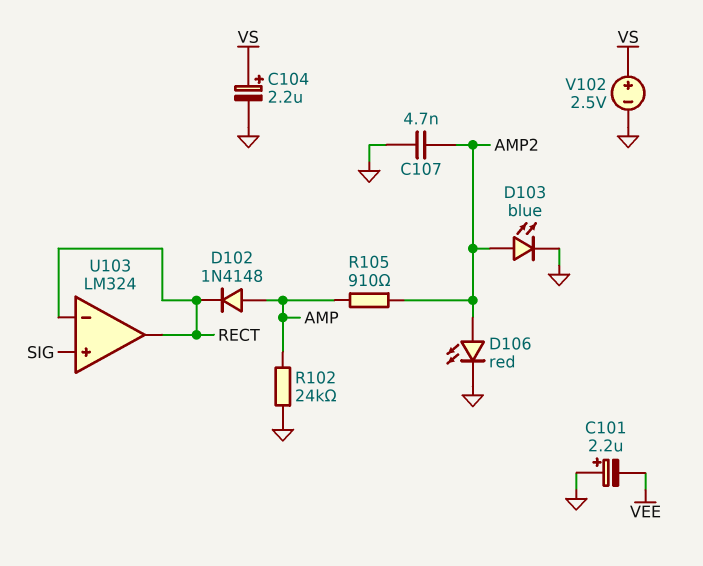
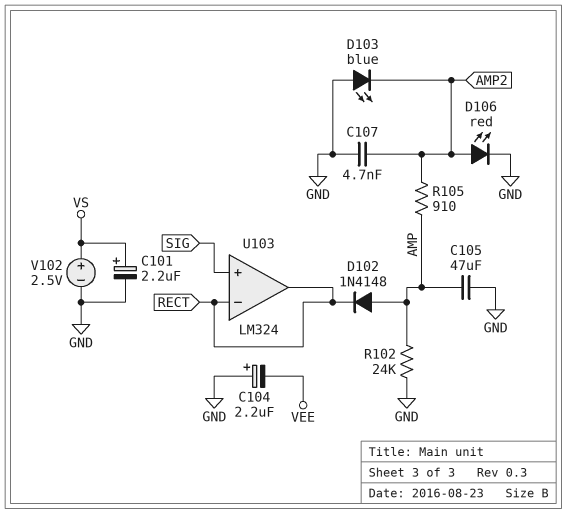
C101: 2.2uF (plus GND, minus VEE) -> 2.2uF (plus VS, minus GND)
C104: 2.2uF (plus VS, minus GND) -> 2.2uF (plus GND, minus VEE)
C105: none -> 47uF (AMP, GND)
D103: LED blue (A AMP2, K GND) -> LED blue (A GND, K AMP2)

